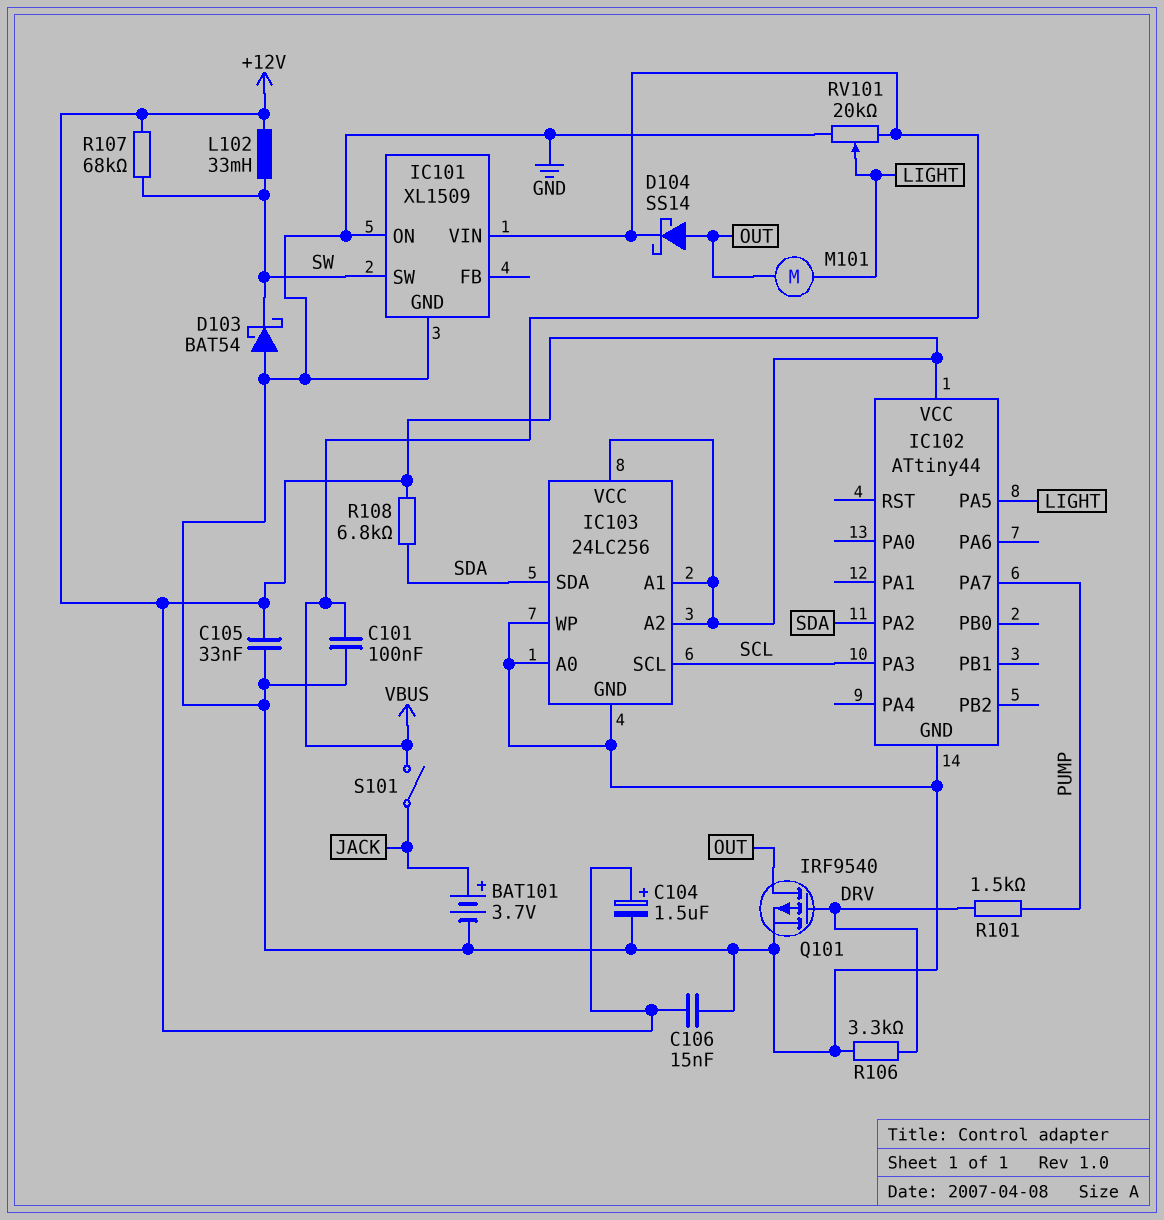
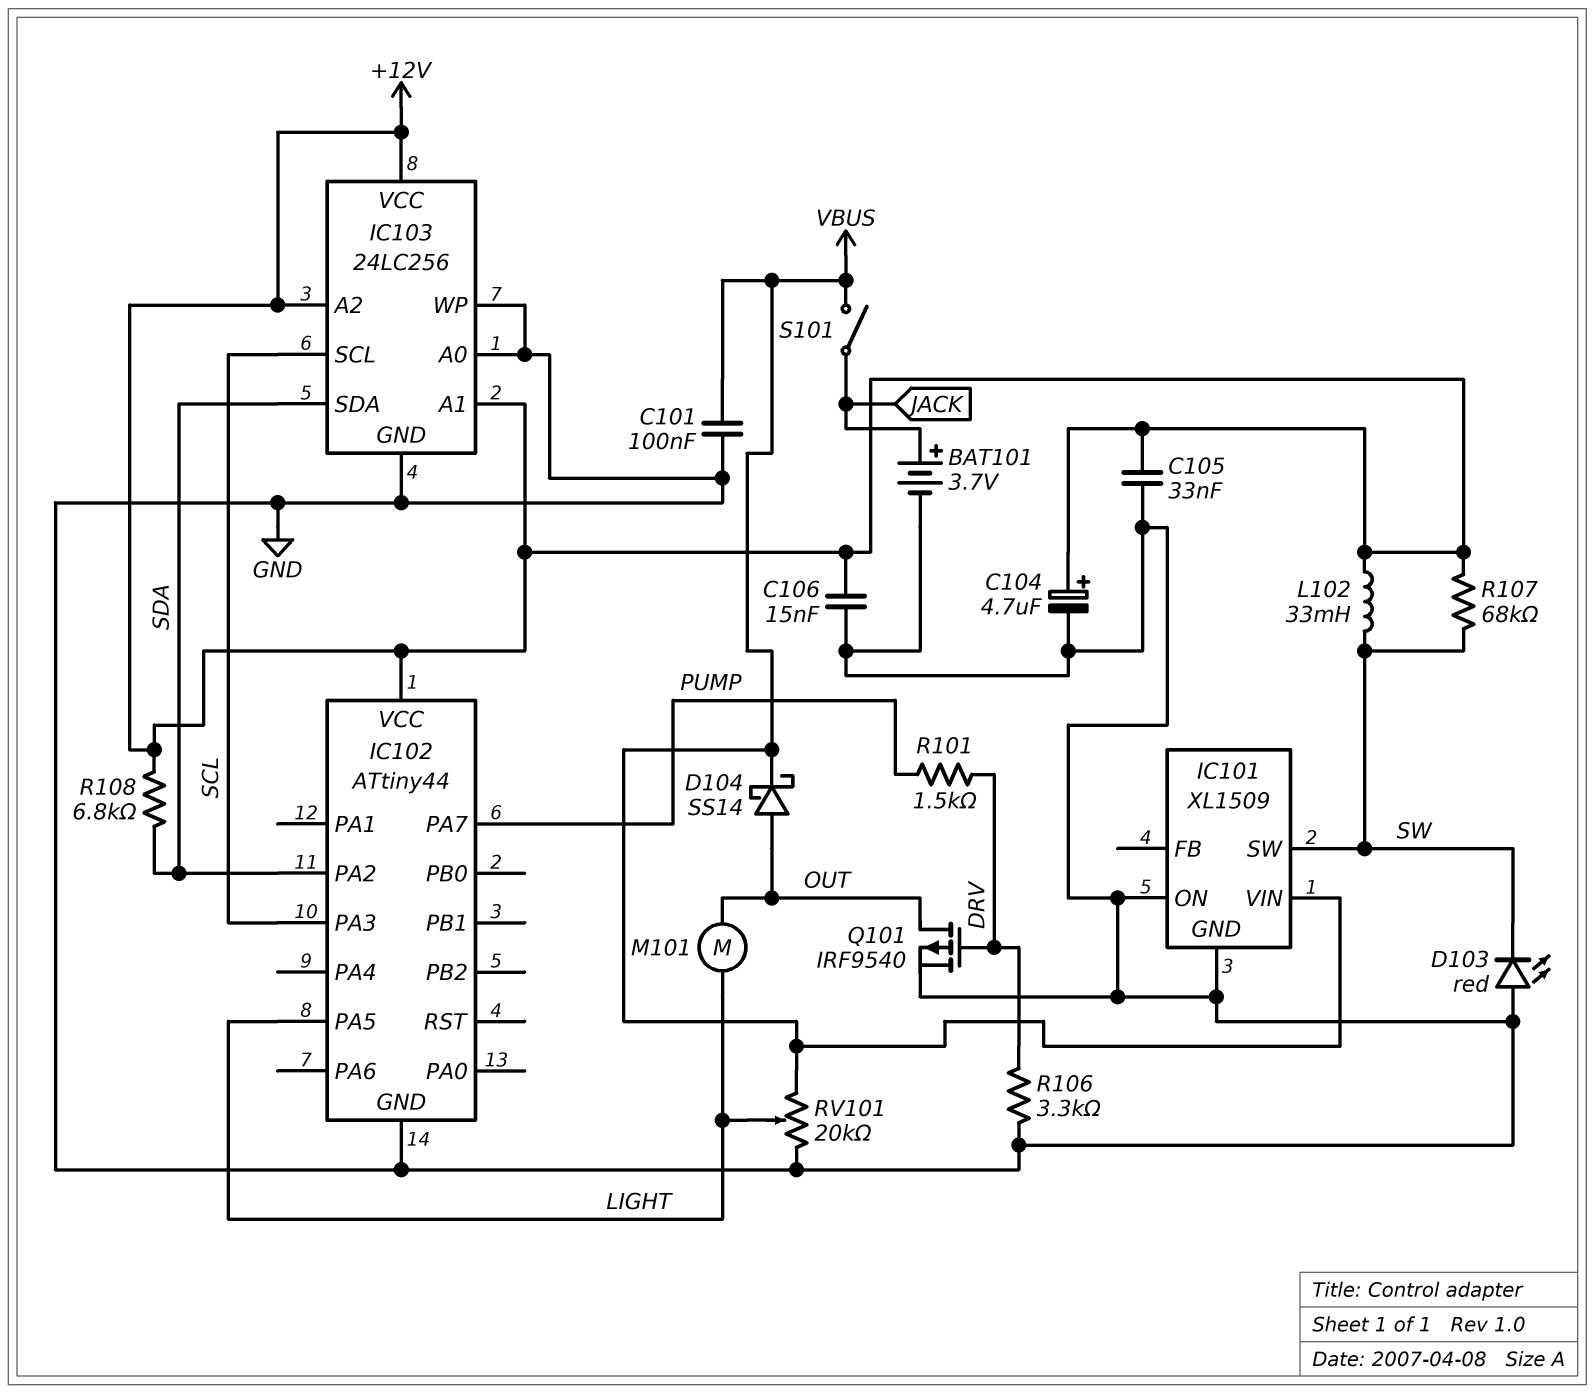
C104: 1.5uF (plus +12V, minus GND) -> 4.7uF (plus +12V, minus GND)
D103: schottky BAT54 (A GND, K SW) -> LED red (A GND, K SW)

